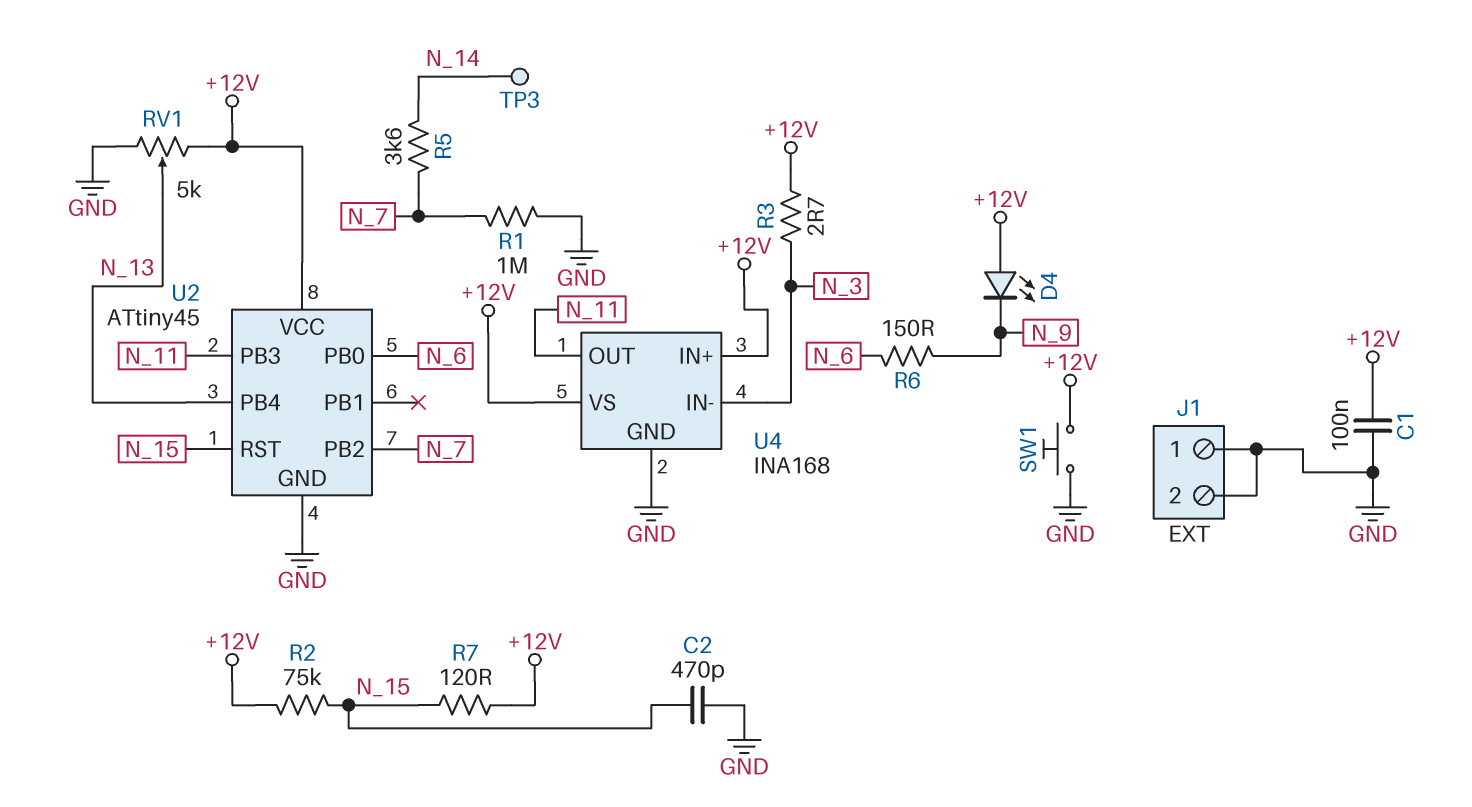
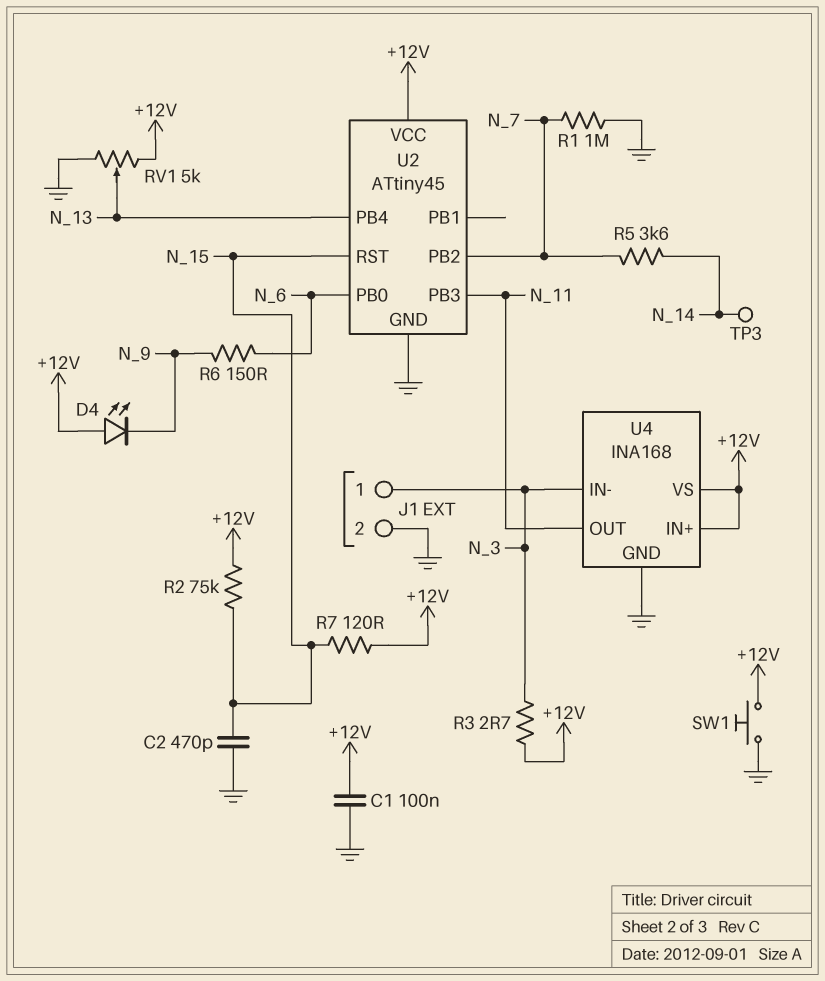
J1 pin 1: GND -> N_3

